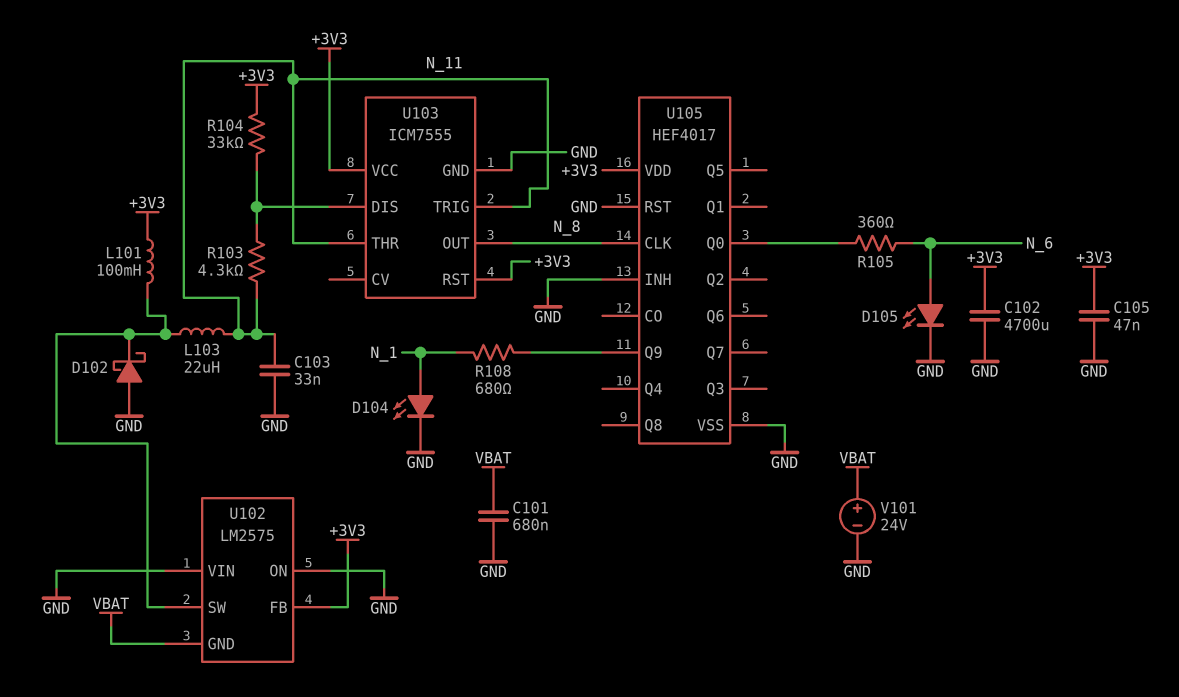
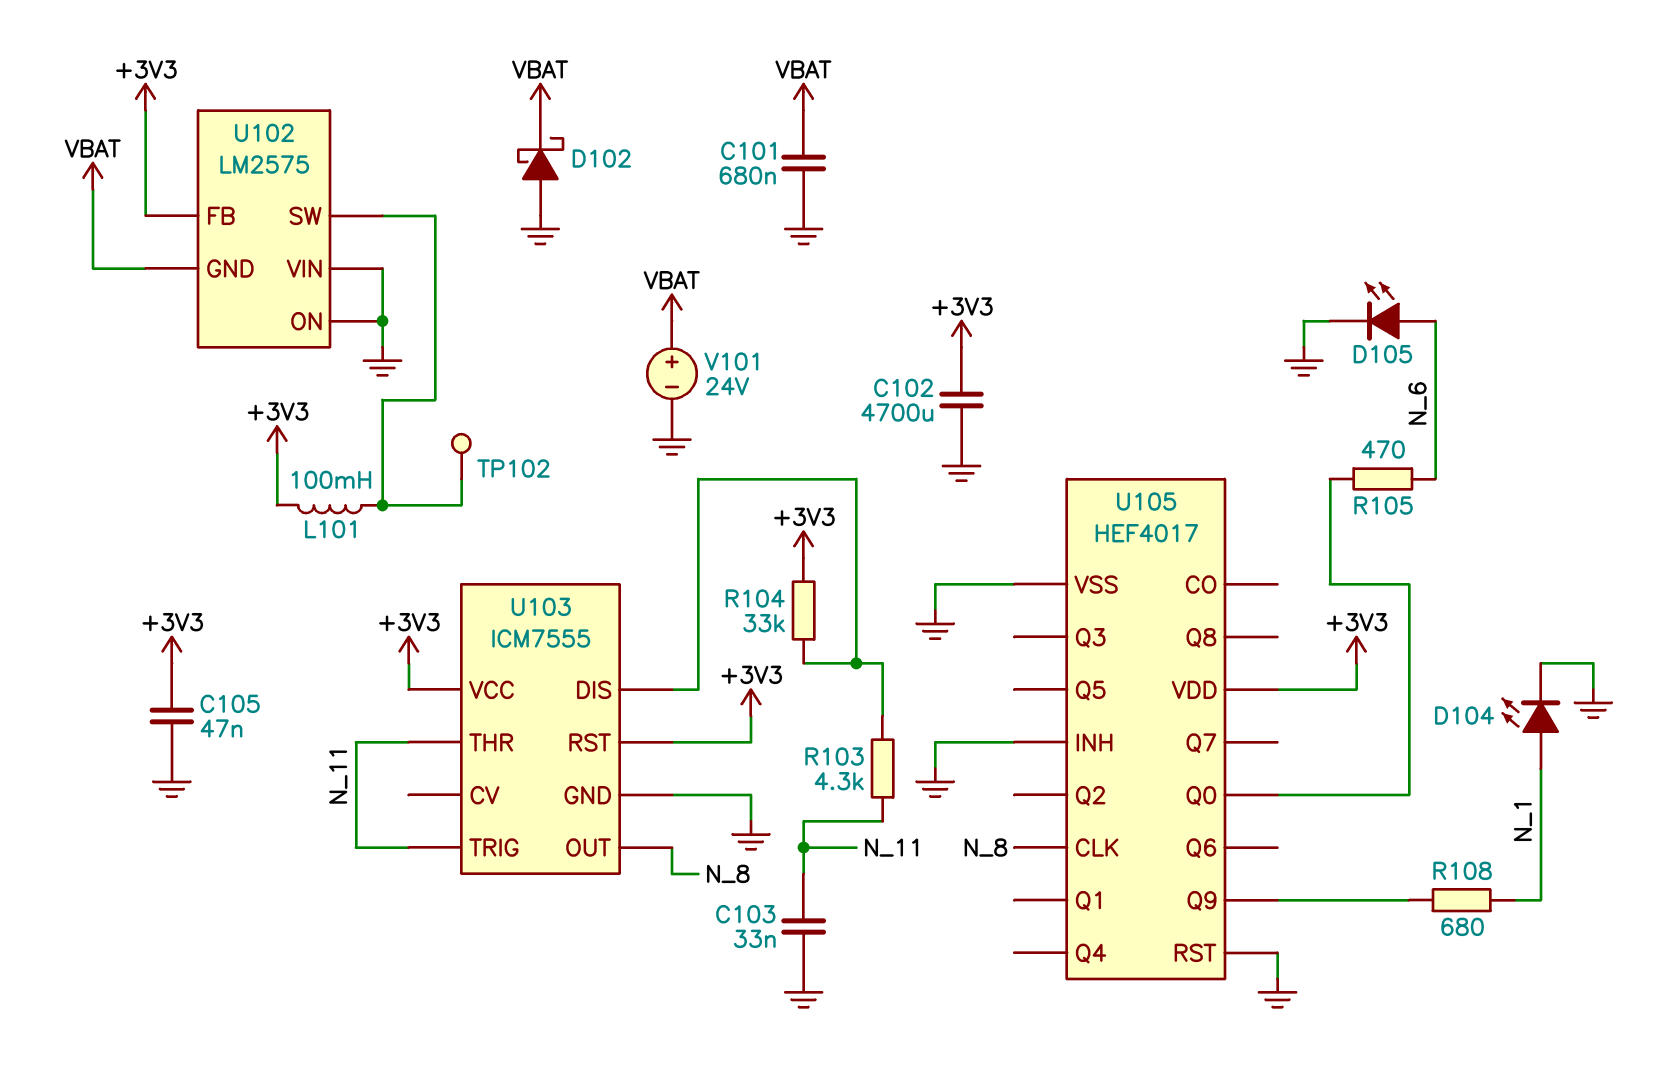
D102: schottky (A GND, K U102/SW) -> schottky (A GND, K VBAT)
L103: 22uH (N_11, U102/SW) -> none
R105: 360 (N_6, U105/Q0) -> 470 (N_6, U105/Q0)
TP102: none -> test point (U102/SW)

